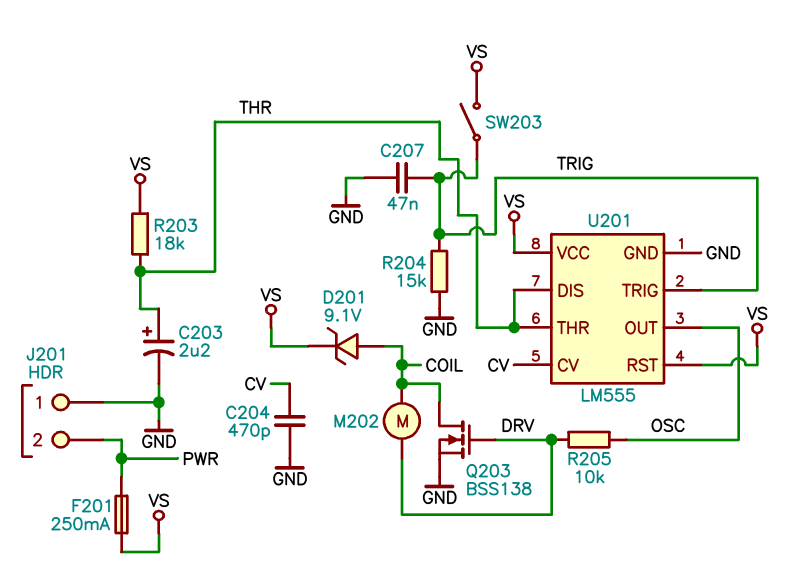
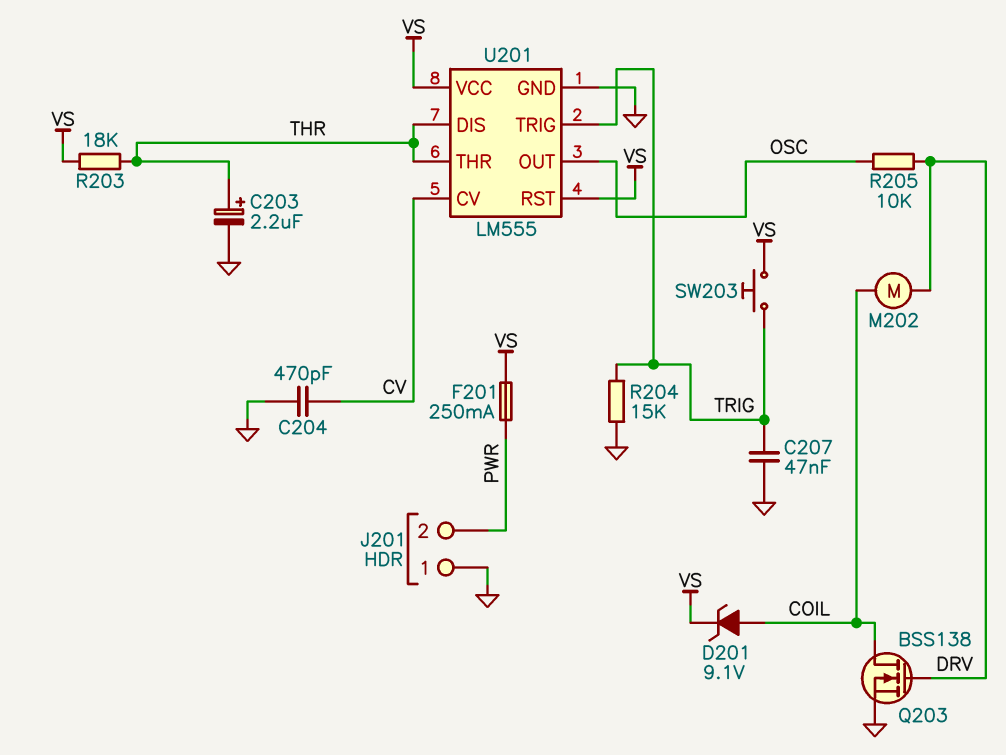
SW203: switch (TRIG, VS) -> button (TRIG, VS)

